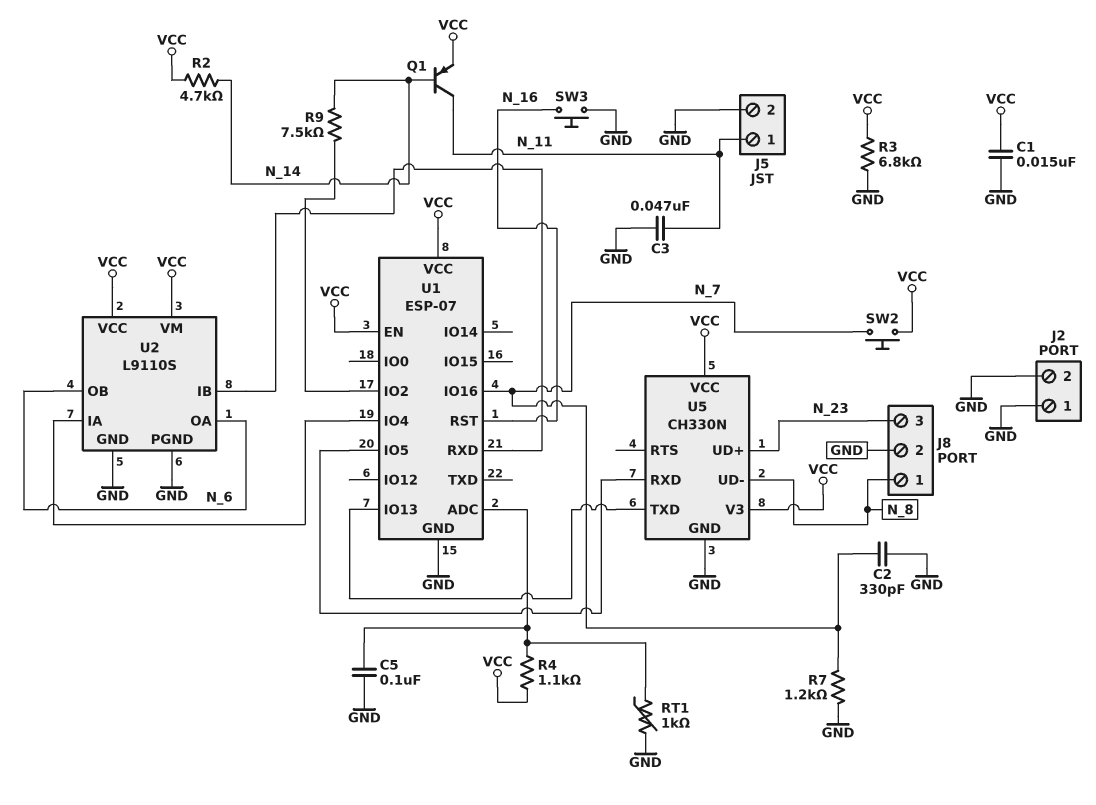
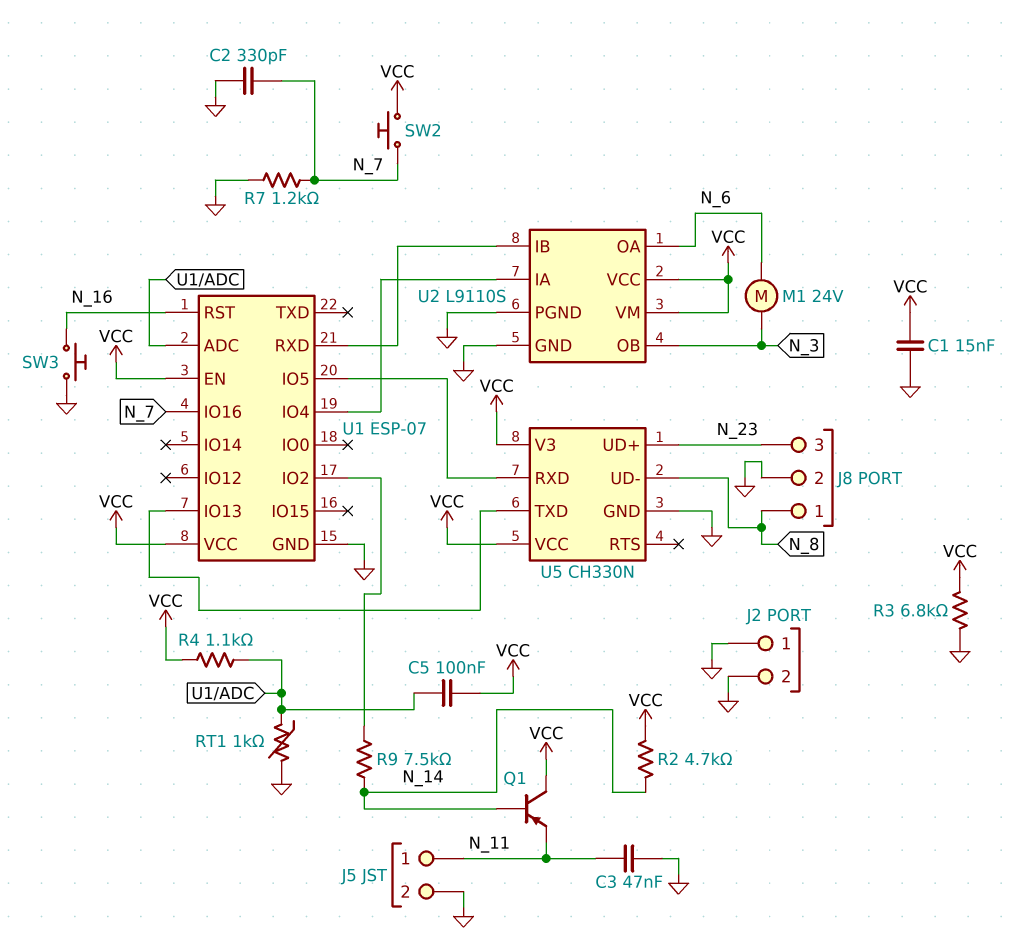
C5: 100nF (GND, U1/ADC) -> 100nF (U1/ADC, VCC)
M1: none -> motor 24V (N_3, N_6)
Q1: PNP (B N_14, C N_11, E VCC) -> PNP (B N_14, C VCC, E N_11)
U2 pin OB: N_6 -> N_3

